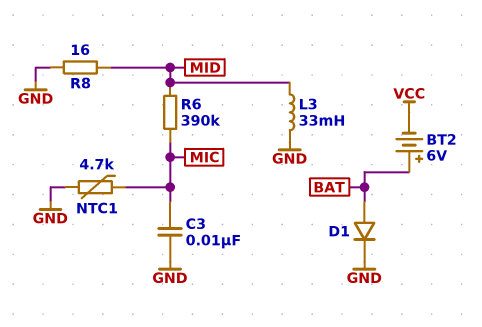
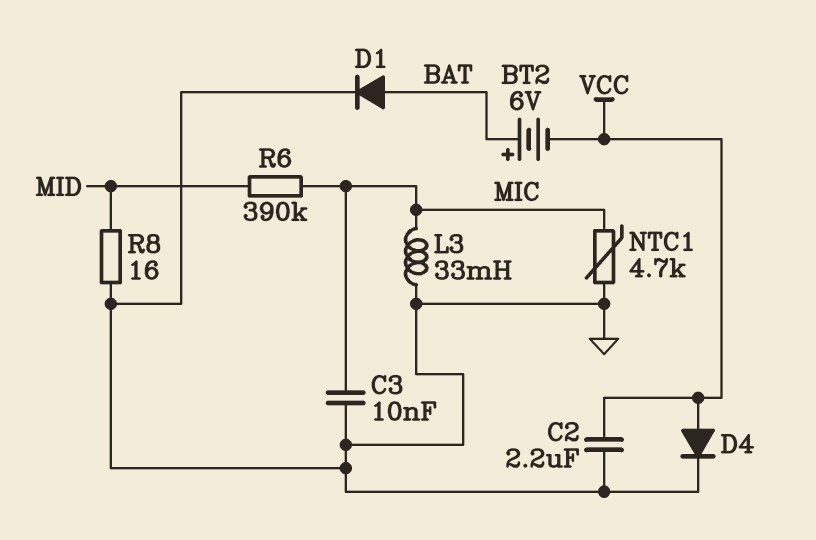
C2: none -> 2.2uF (GND, VCC)
D4: none -> diode (A VCC, K GND)
L3: 33mH (GND, MID) -> 33mH (GND, MIC)

